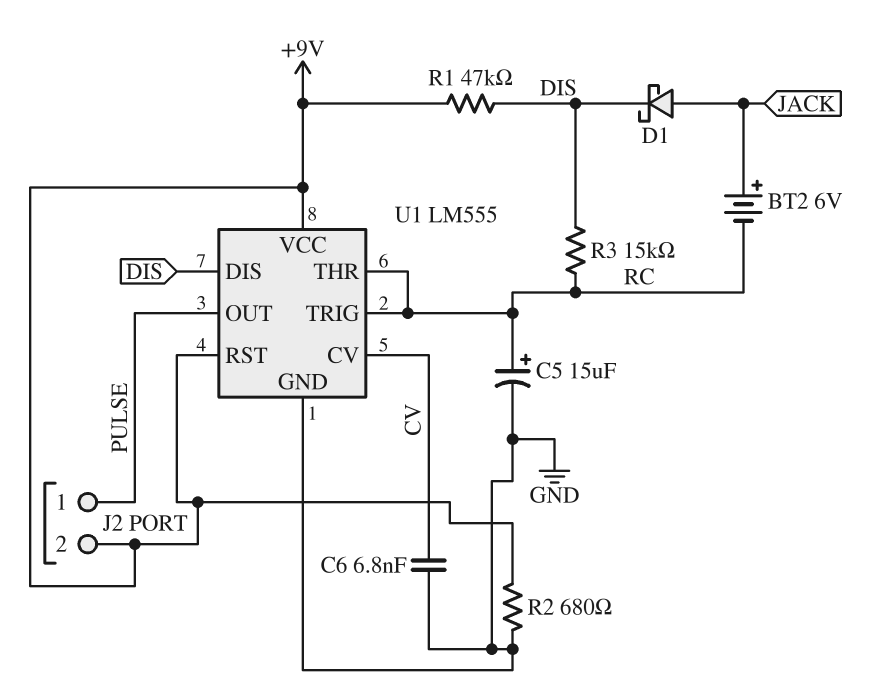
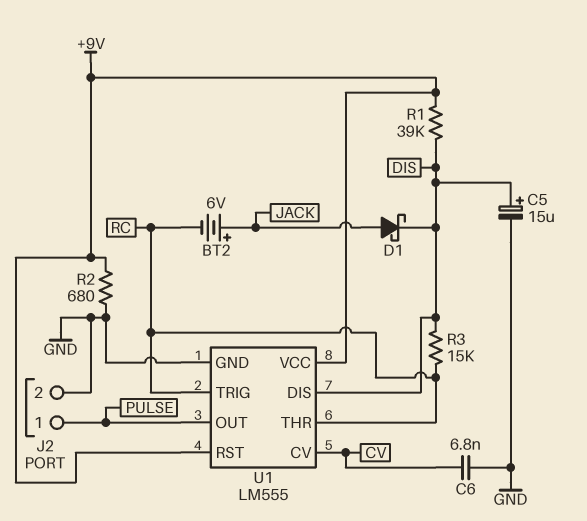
C5: 15uF (plus RC, minus GND) -> 15uF (plus DIS, minus GND)
J2 pin 2: +9V -> GND
R1: 47k (+9V, DIS) -> 39k (+9V, DIS)

